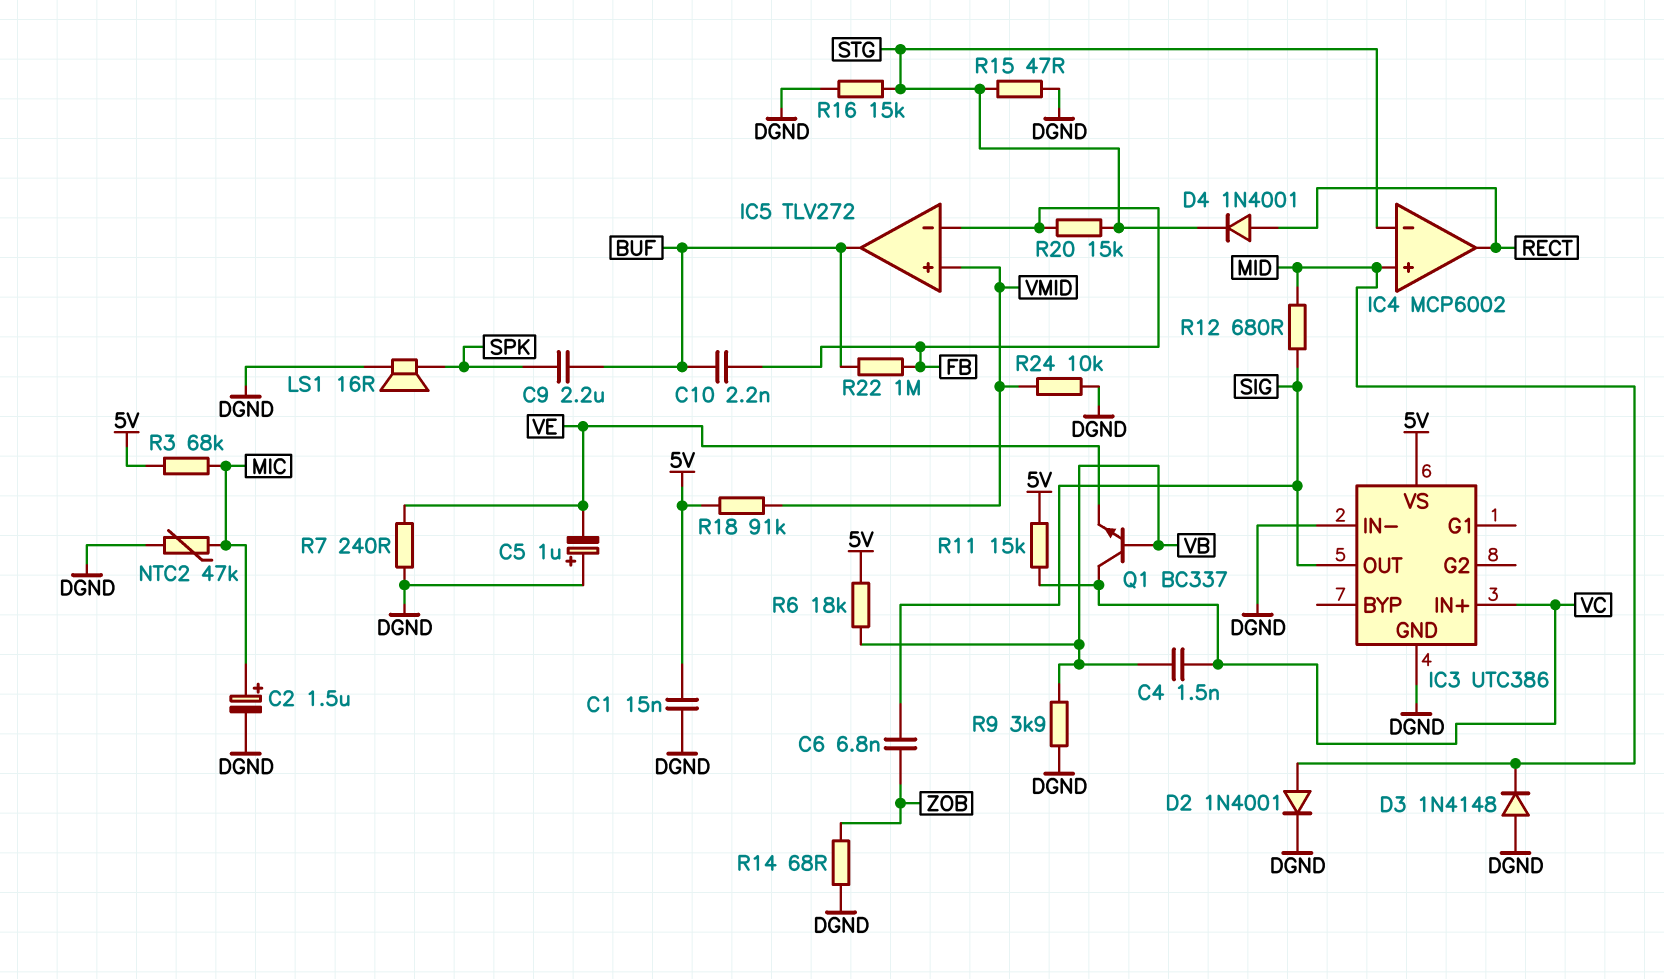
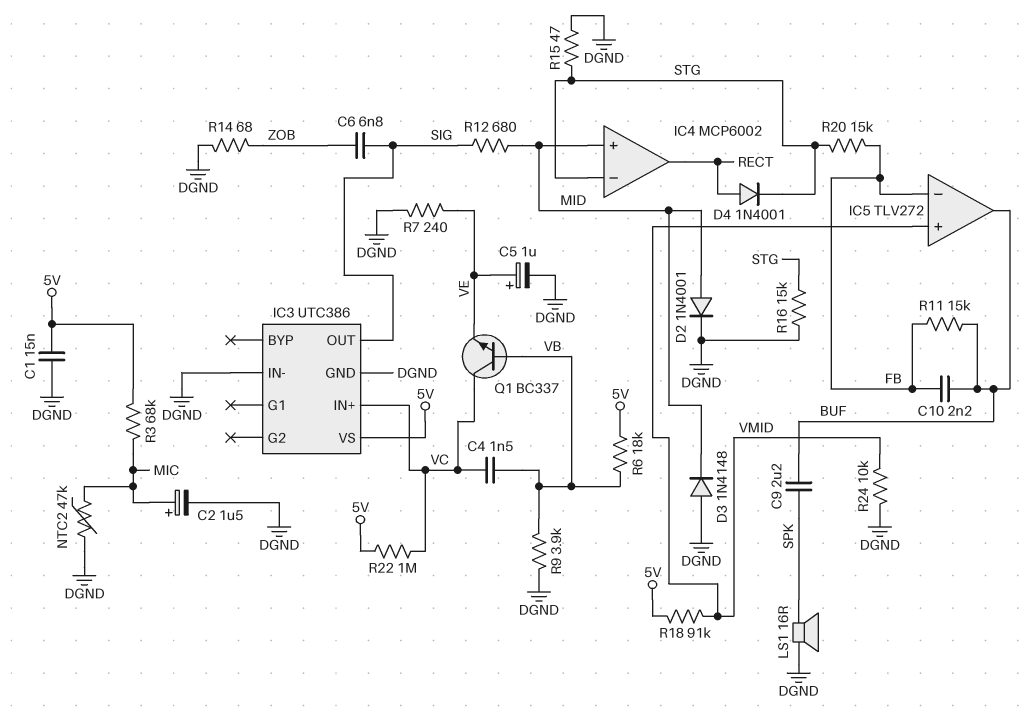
C5: 1uF (plus DGND, minus VE) -> 1uF (plus VE, minus DGND)
R11: 15k (5V, VC) -> 15k (BUF, FB)
R22: 1M (BUF, FB) -> 1M (5V, VC)

